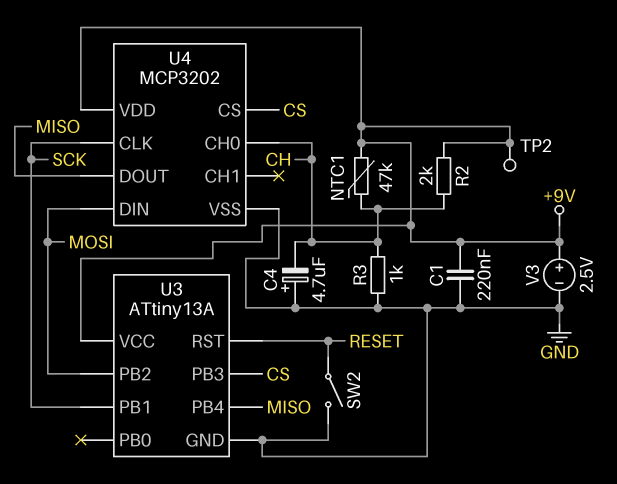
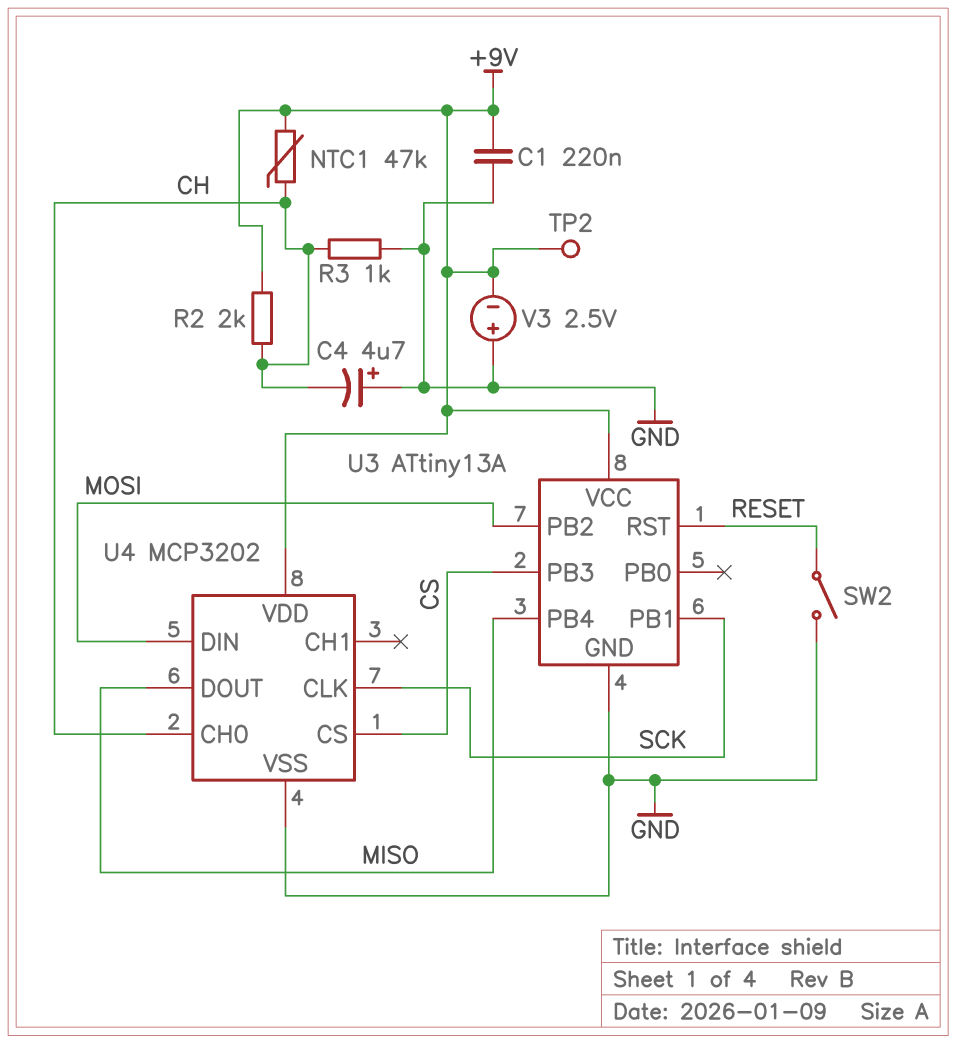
V3: 2.5V (plus +9V, minus GND) -> 2.5V (plus GND, minus +9V)

